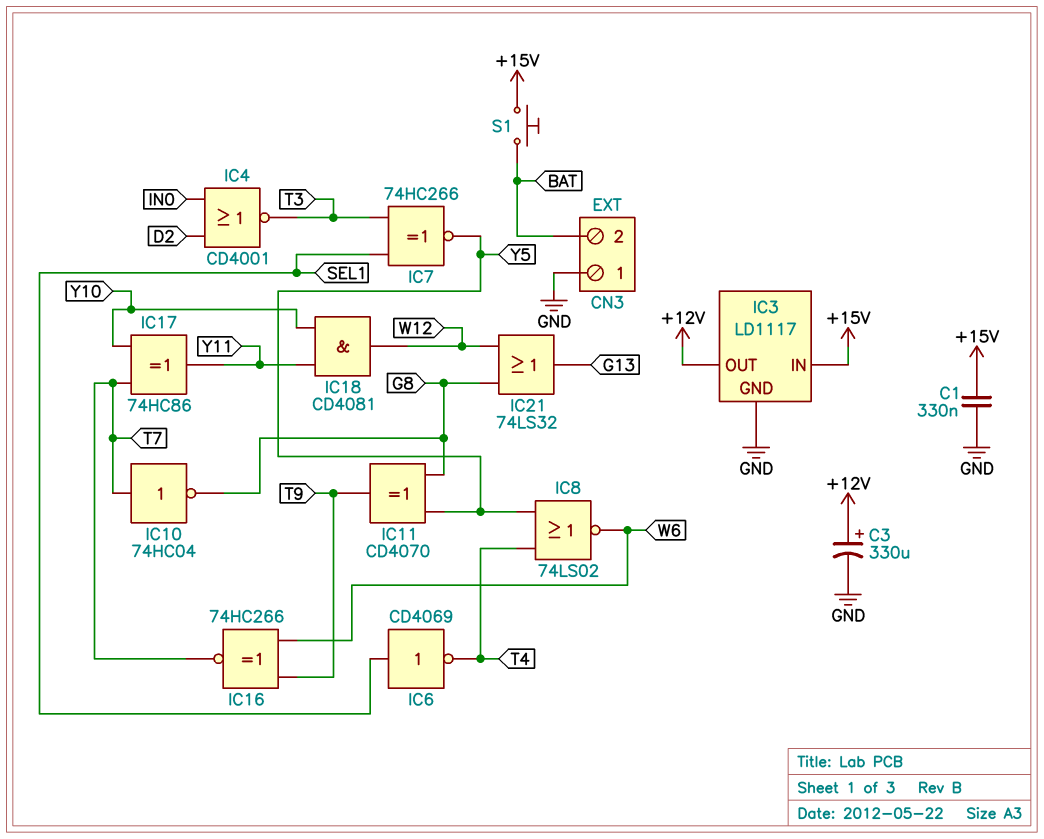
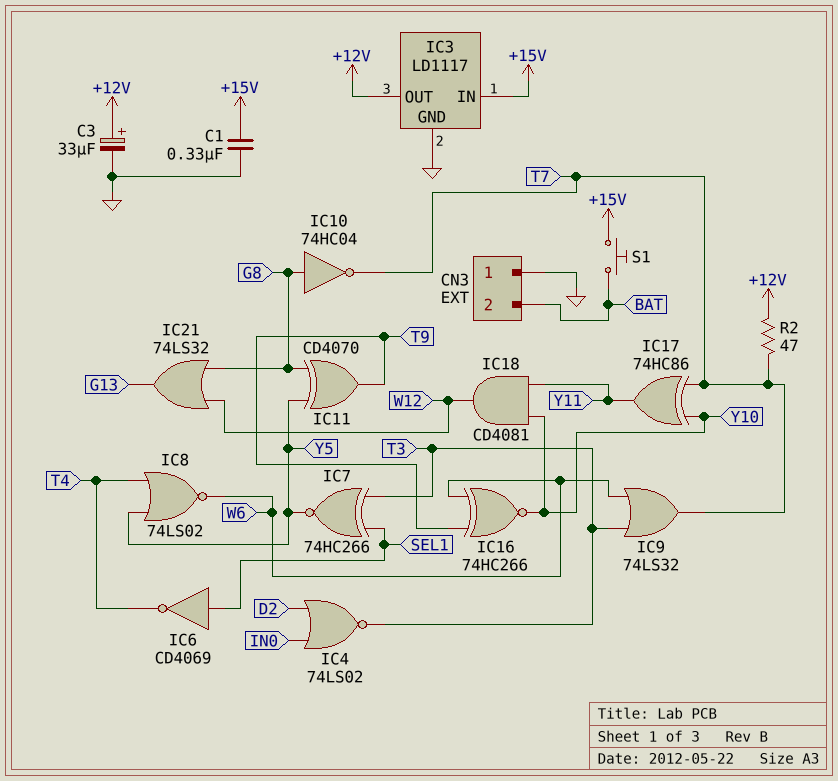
C3: 330uF (plus +12V, minus GND) -> 33uF (plus +12V, minus GND)
IC4: NOR CD4001 (in D2, in IN0, out T3) -> NOR 74LS02 (in D2, in IN0, out T3)
IC9: none -> OR 74LS32 (in T3, in W6, out T7)
IC10: NOT 74HC04 (in T7, out G8) -> NOT 74HC04 (in G8, out T7)
IC16: XNOR 74HC266 (in T9, in W6, out T7) -> XNOR 74HC266 (in T9, in W6, out Y10)
R2: none -> 47 (+12V, T7)

